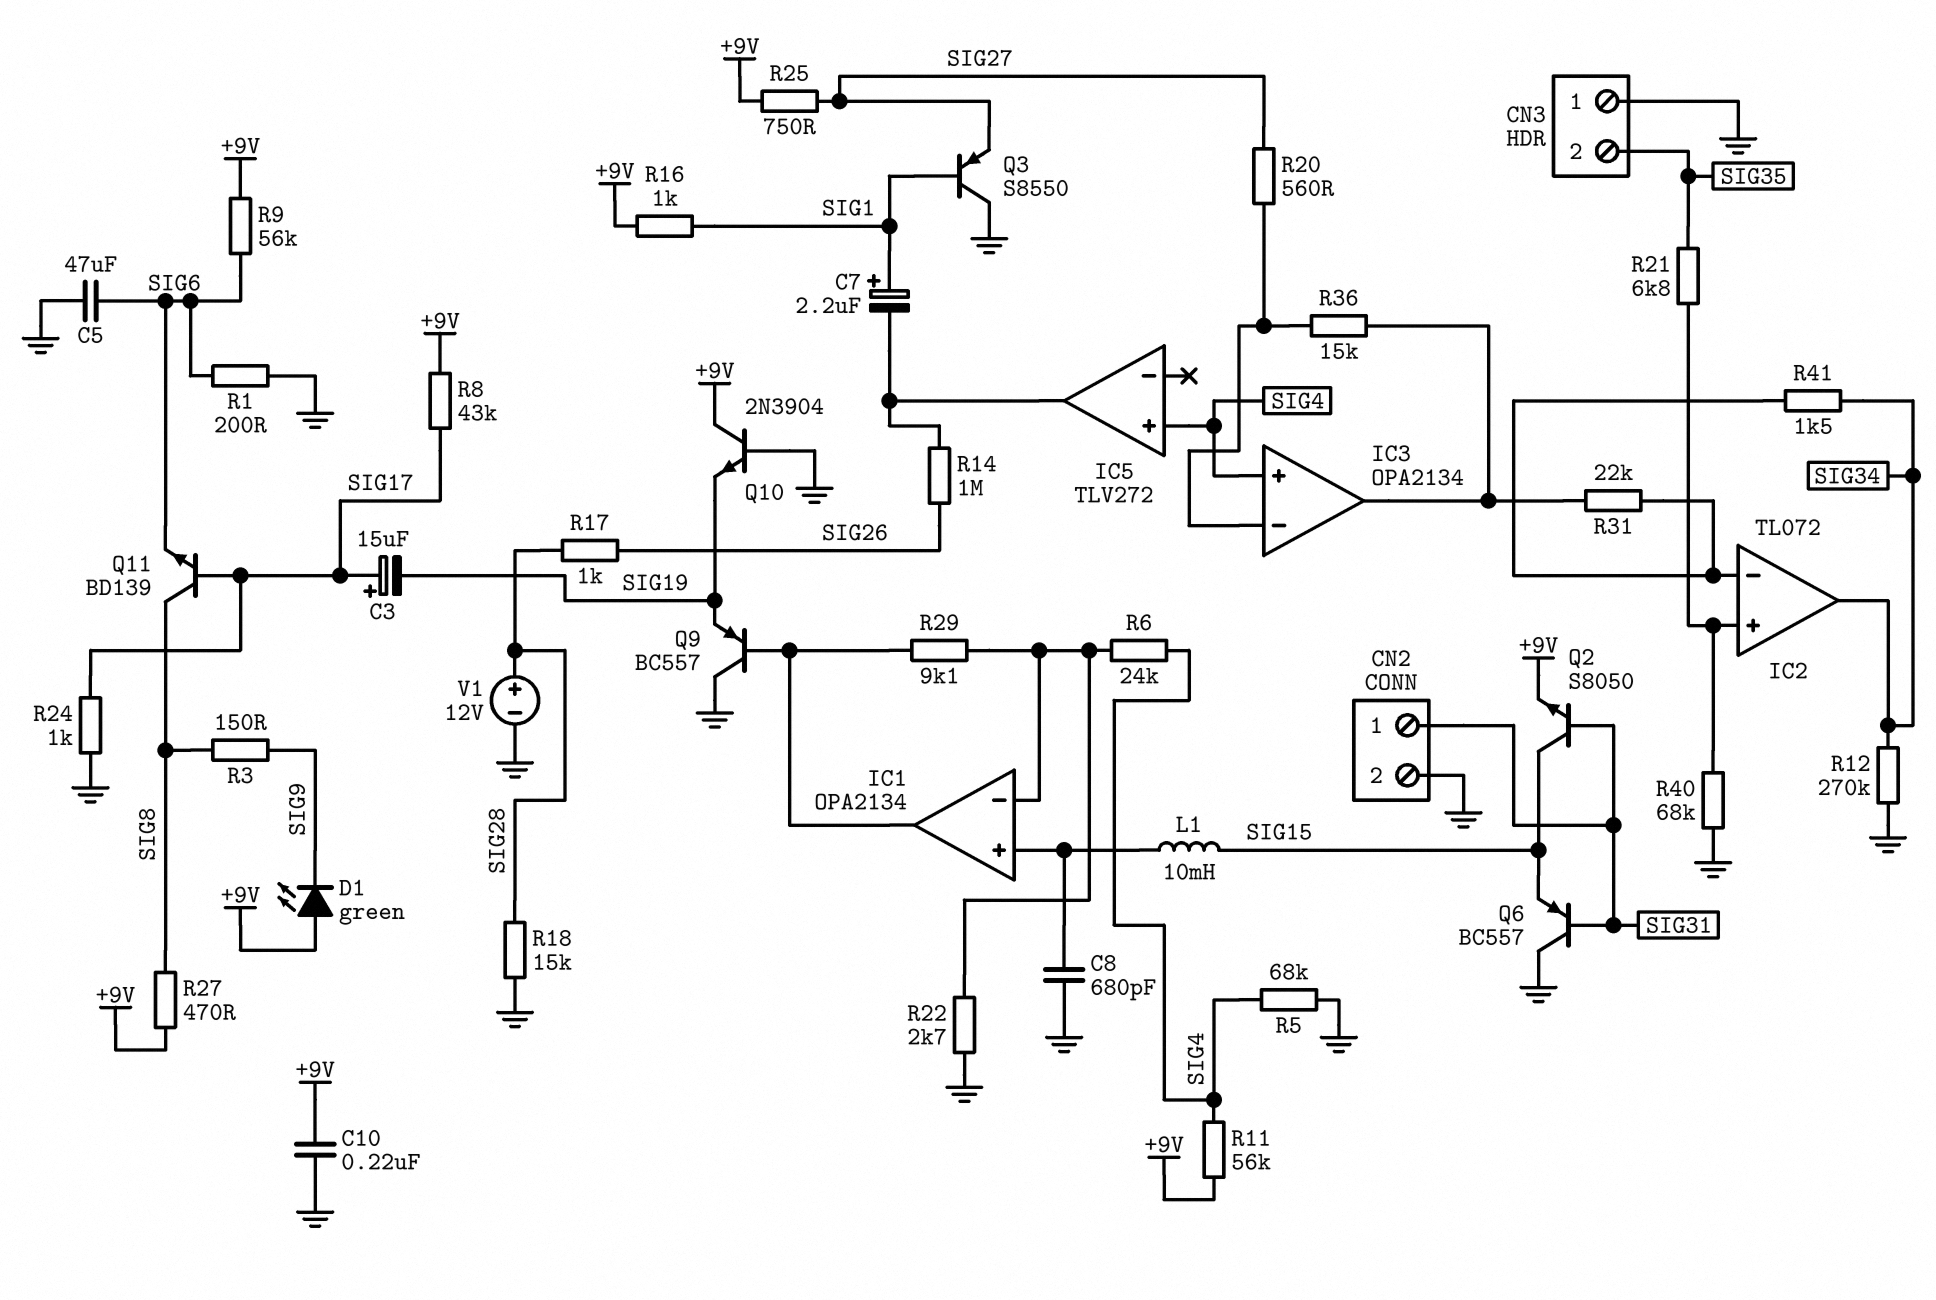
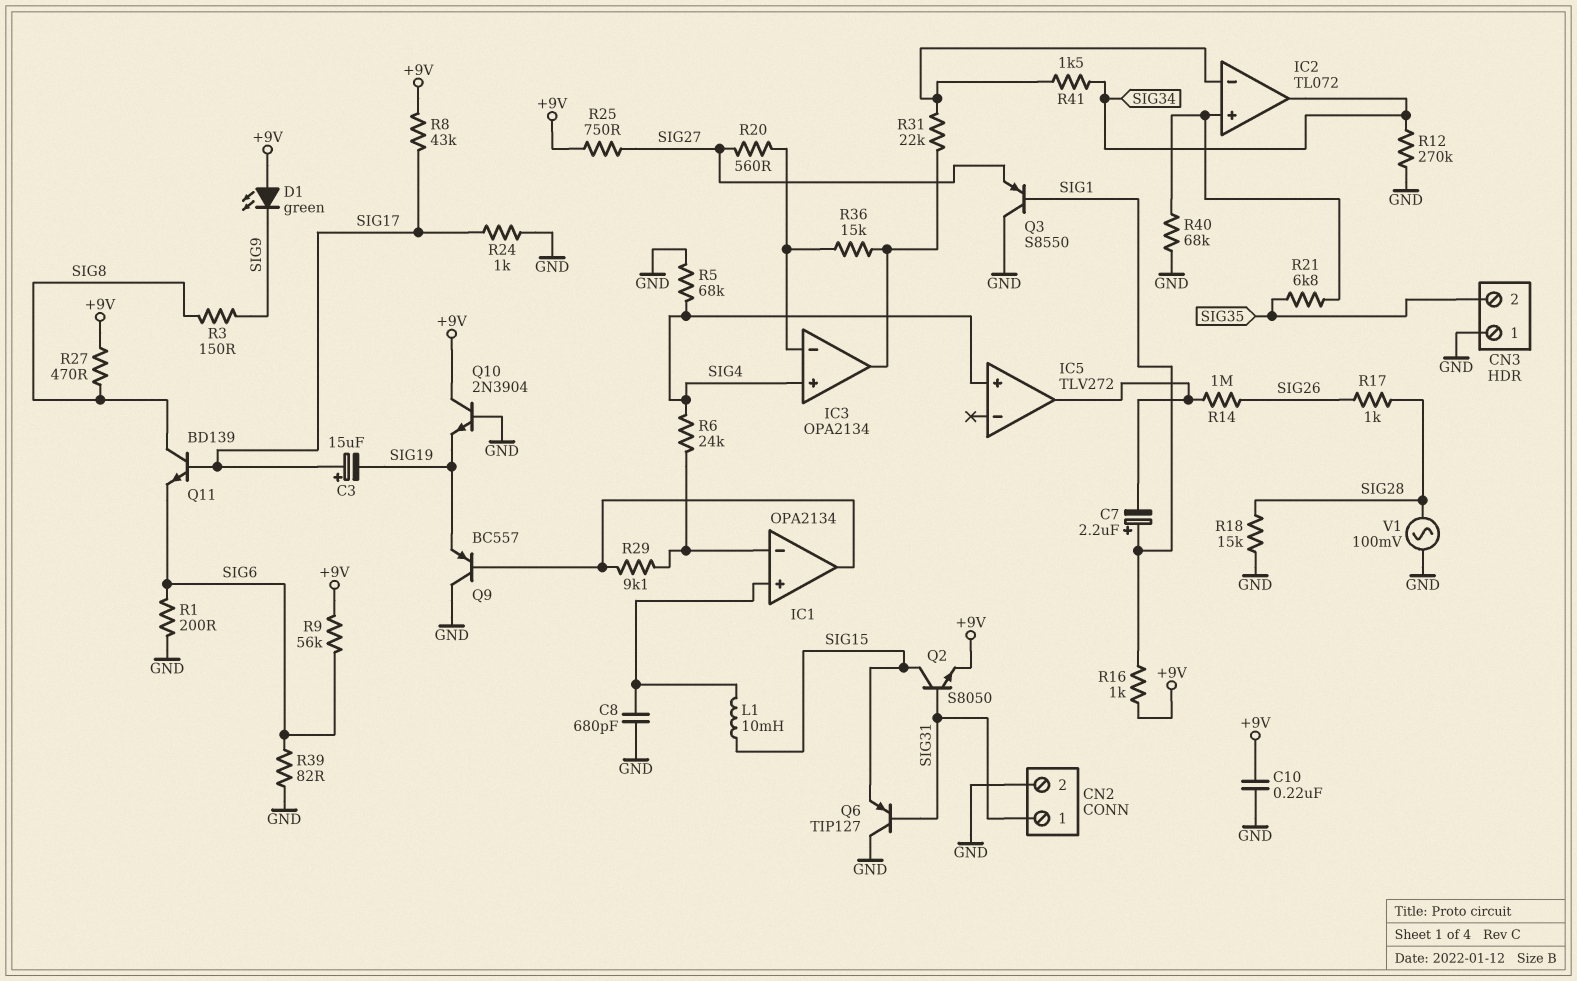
C5: 47uF (GND, SIG6) -> none
Q6: PNP BC557 (B SIG31, C GND, E SIG15) -> PNP TIP127 (B SIG31, C GND, E SIG15)
R11: 56k (+9V, SIG4) -> none
R22: 2.7k (GND, IC1/in-) -> none
R39: none -> 82 (GND, SIG6)
V1: 12V (plus SIG28, minus GND) -> AC 100mV (GND, SIG28)

